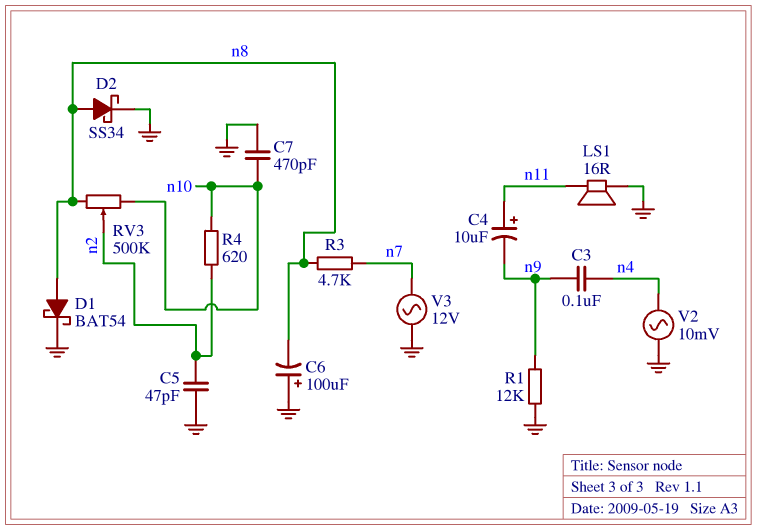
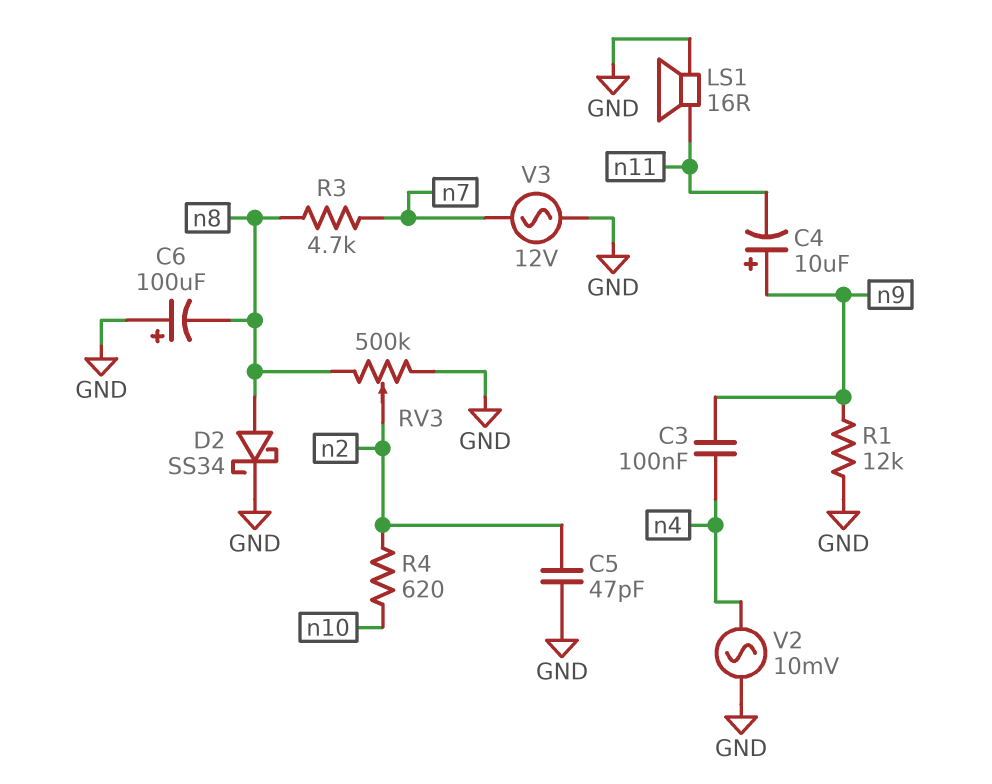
C4: 10uF (plus n11, minus n9) -> 10uF (plus n9, minus n11)
C7: 470pF (GND, n10) -> none
D1: schottky BAT54 (A n8, K GND) -> none
RV3: 500k (n8, n10, wiper n2) -> 500k (GND, n8, wiper n2)

